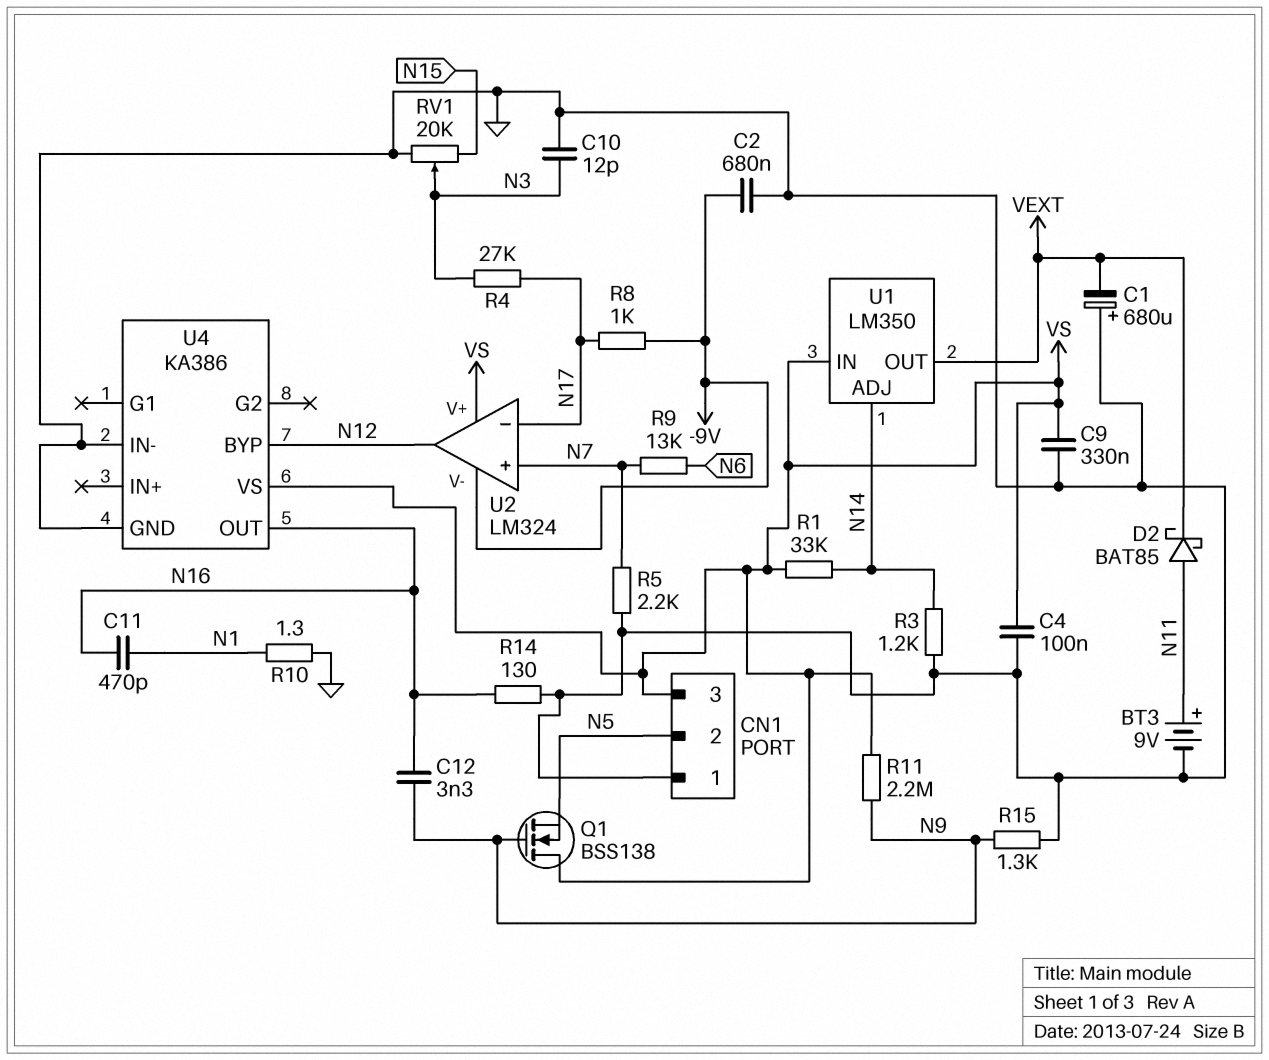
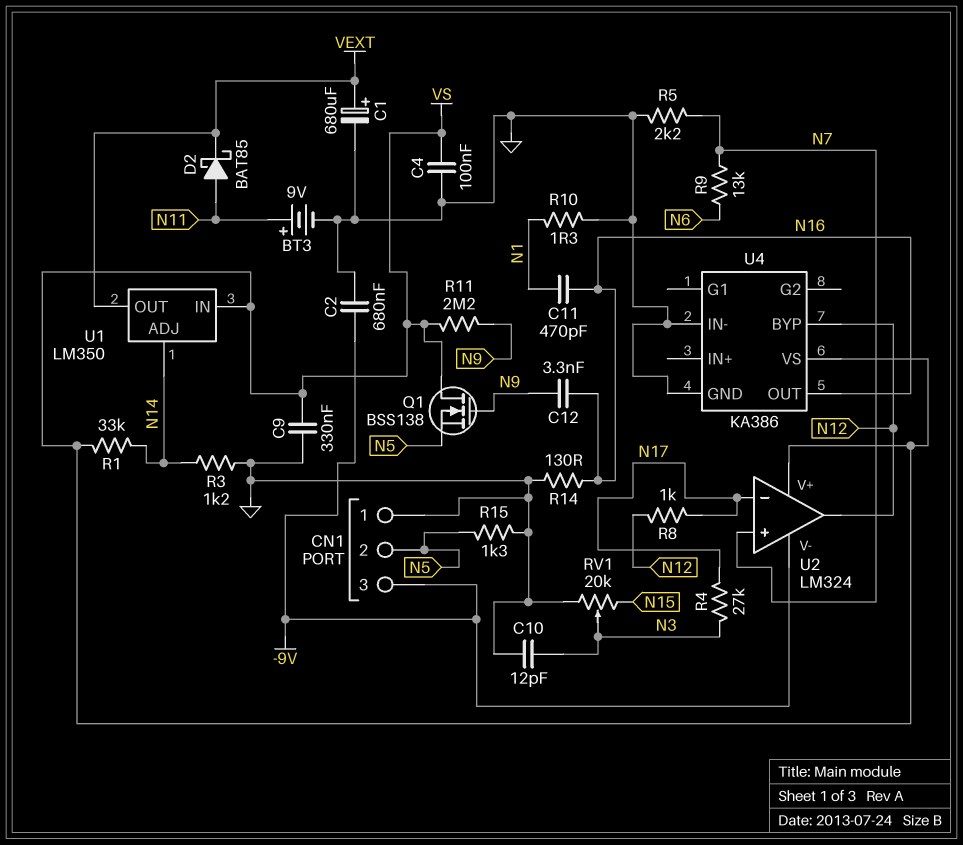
C1: 680uF (plus GND, minus VEXT) -> 680uF (plus VEXT, minus GND)
CN1 pin 3: VS -> -9V
R8: 1k (-9V, N17) -> 1k (N12, N17)
R15: 1.3k (GND, N9) -> 1.3k (GND, N5)

